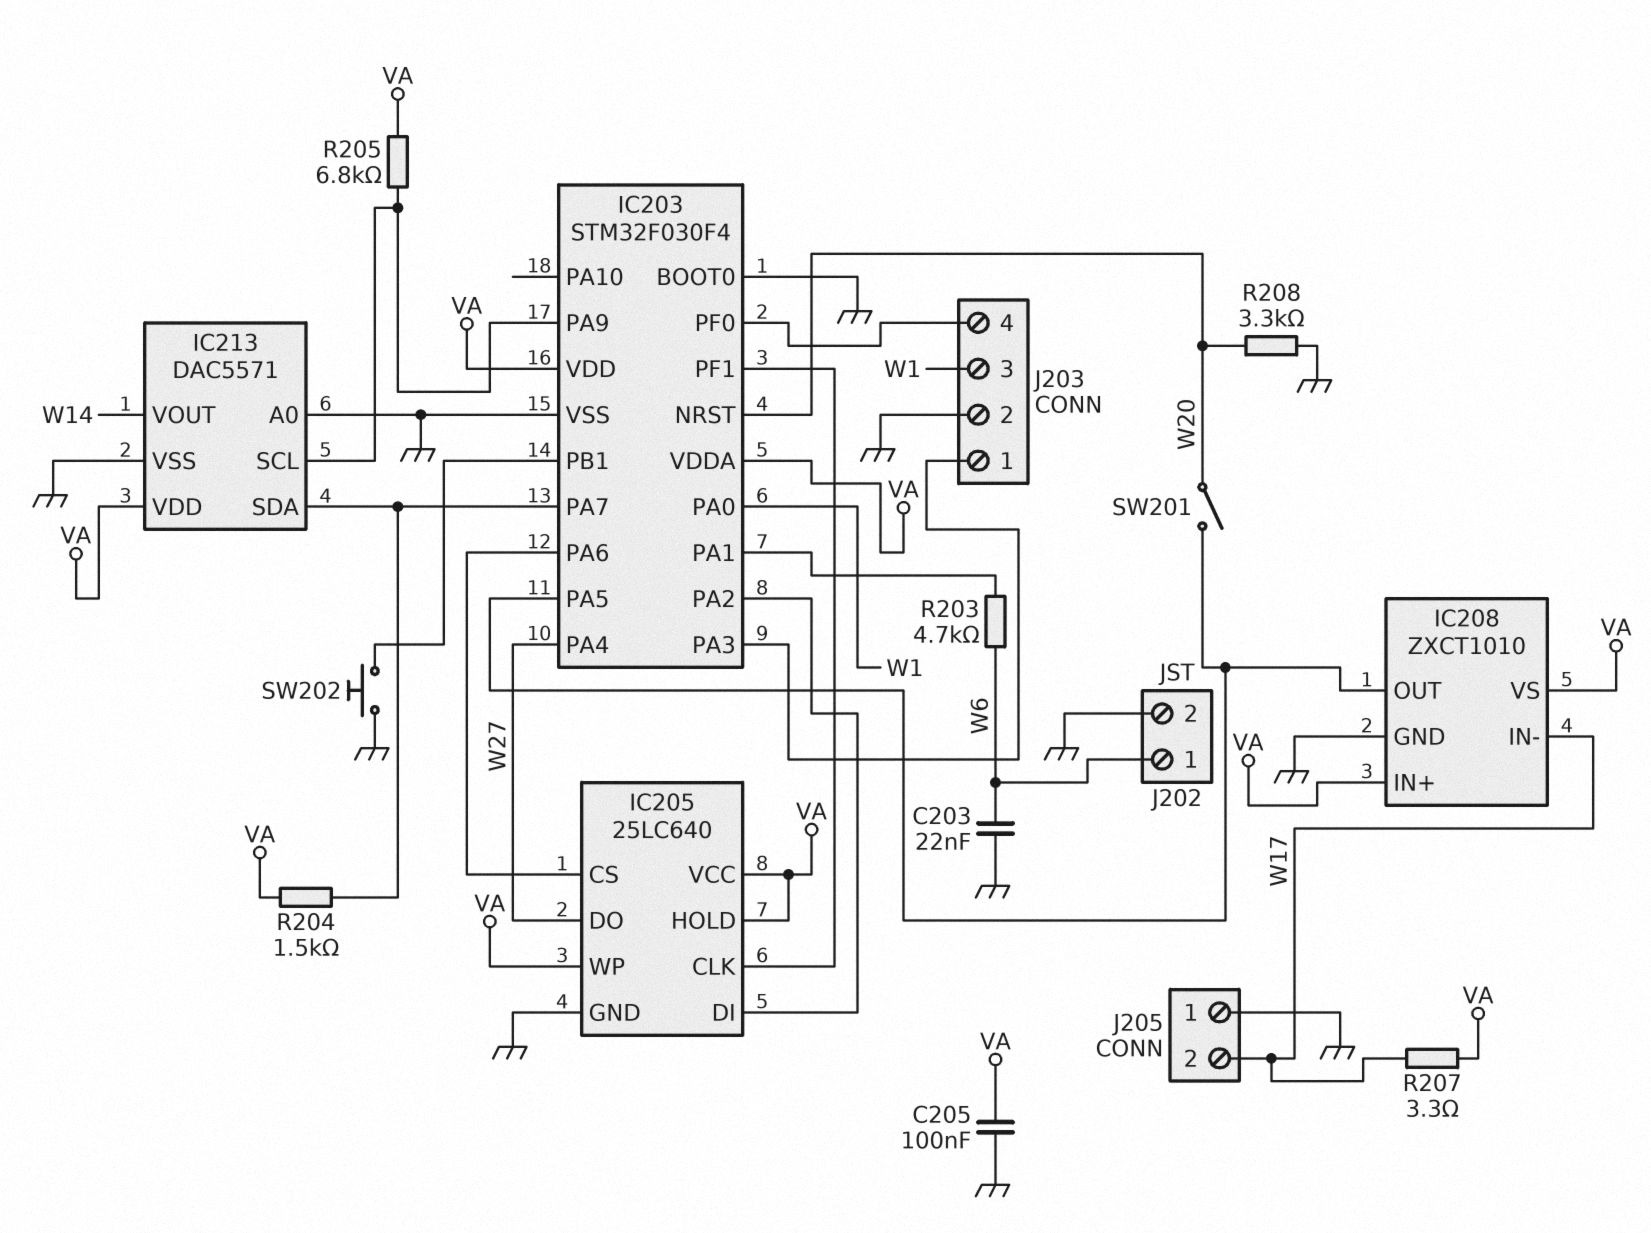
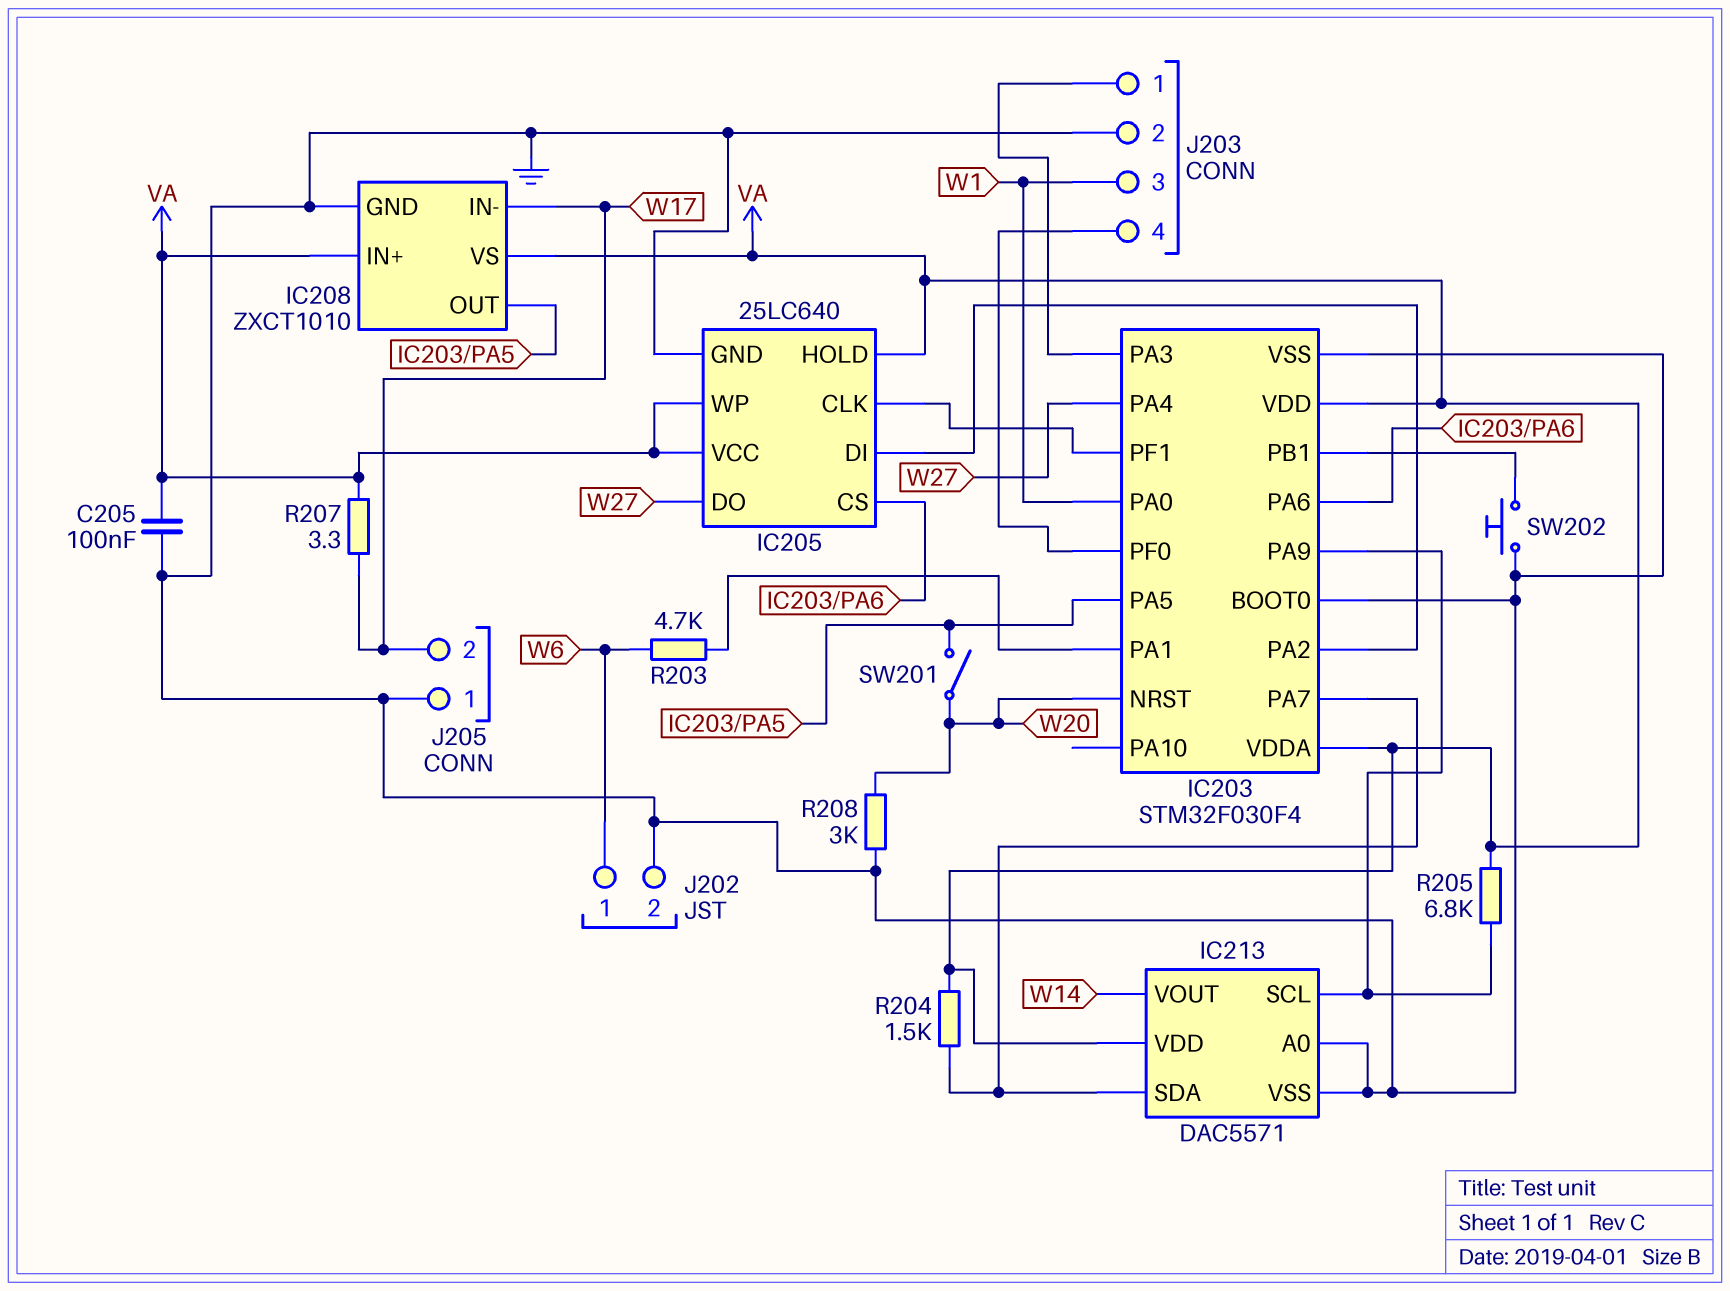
C203: 22nF (GND, W6) -> none
R208: 3.3k (GND, W20) -> 3k (GND, W20)

